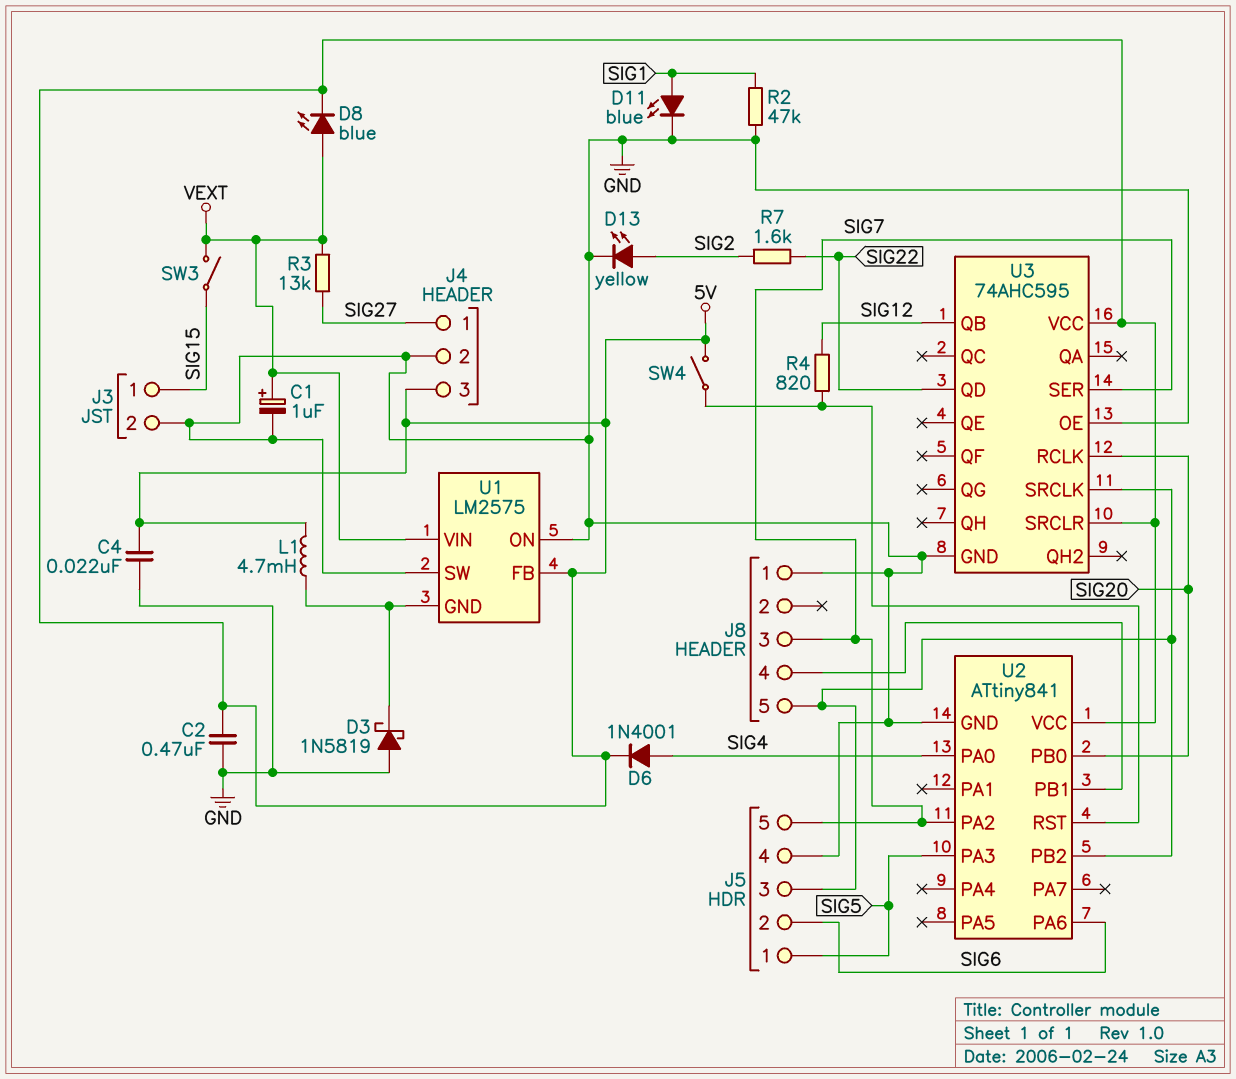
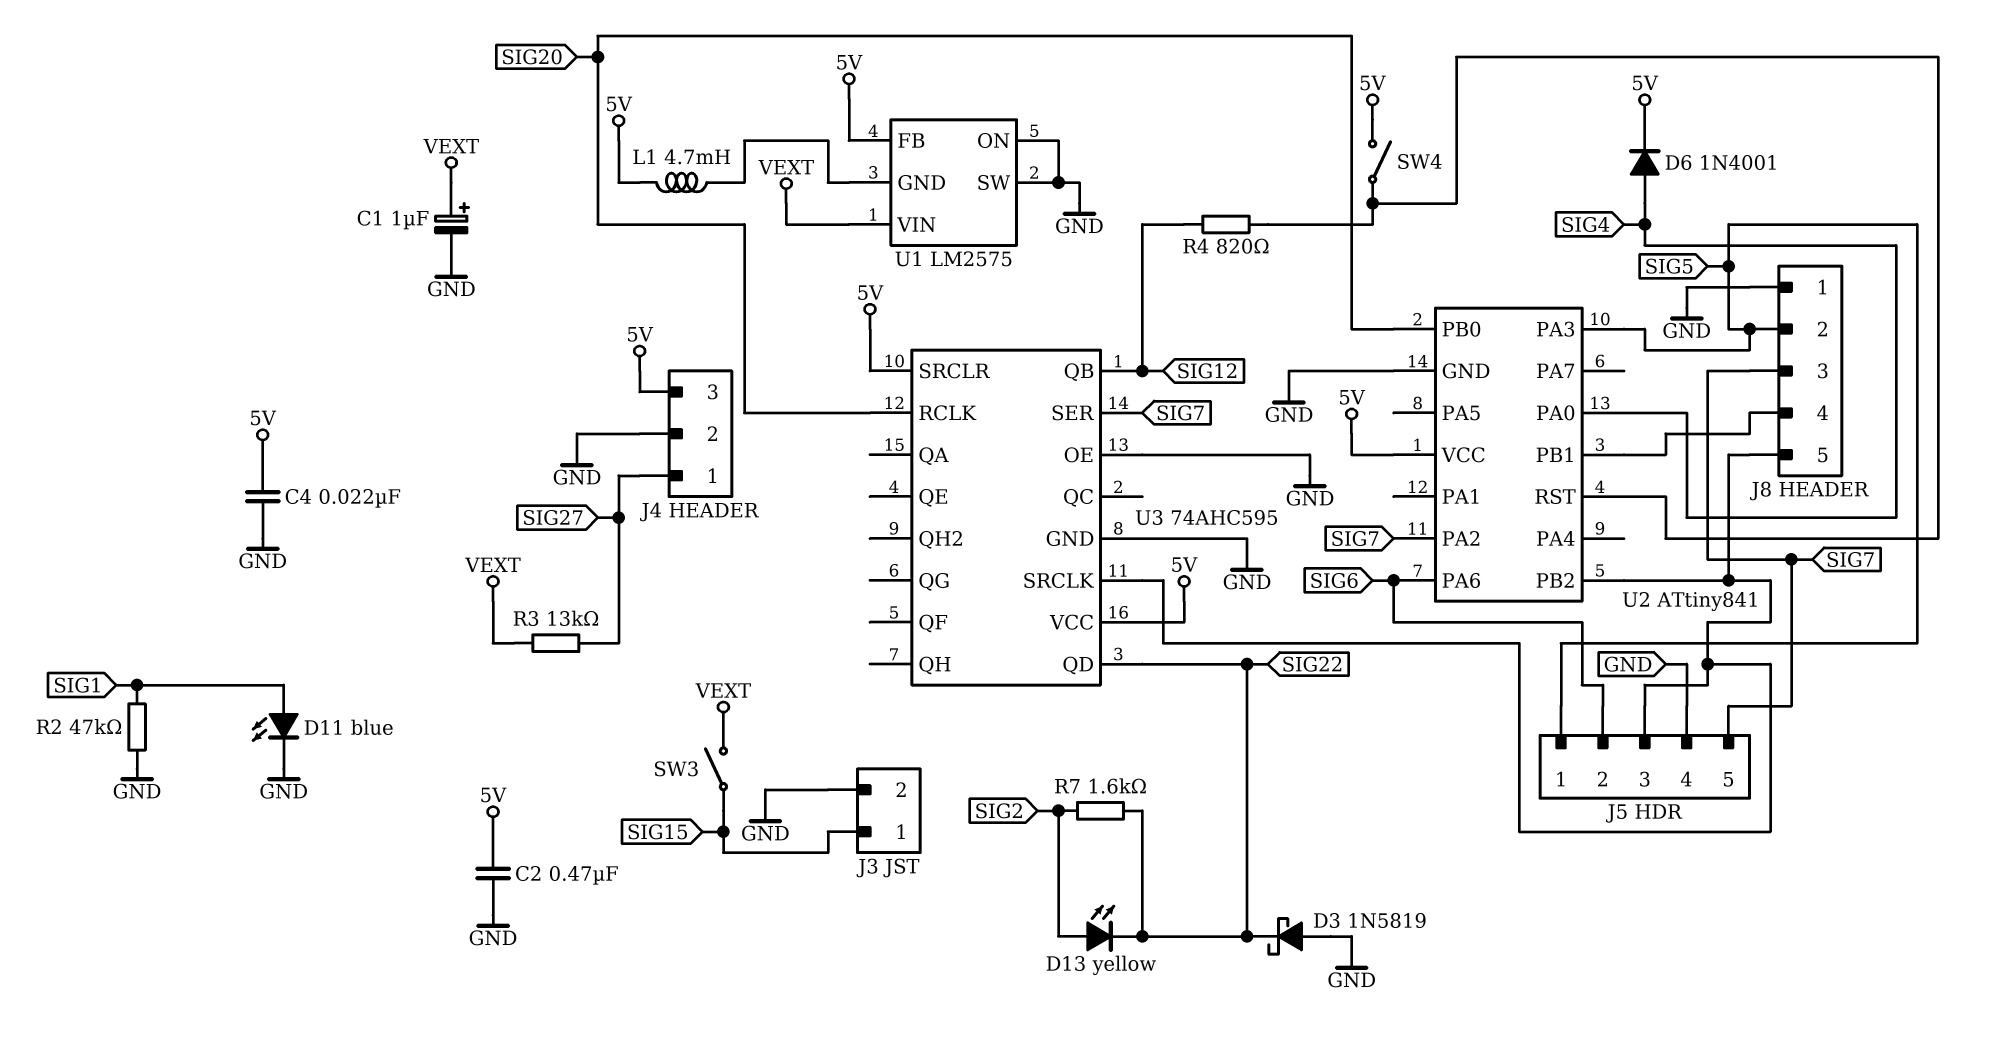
D3: schottky 1N5819 (A GND, K U1/GND) -> schottky 1N5819 (A GND, K SIG22)
D8: LED blue (A VEXT, K 5V) -> none
D13: LED yellow (A SIG2, K GND) -> LED yellow (A SIG2, K SIG22)
J8 pin 2: none -> SIG5

